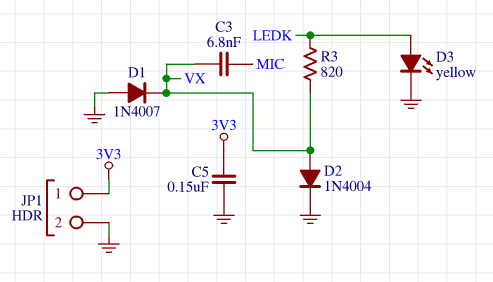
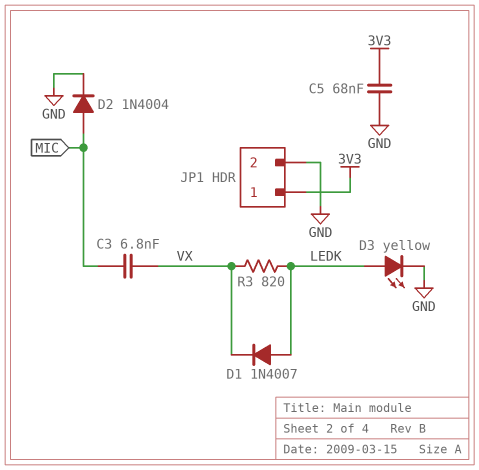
C5: 150nF (3V3, GND) -> 68nF (3V3, GND)
D1: diode 1N4007 (A GND, K VX) -> diode 1N4007 (A LEDK, K VX)
D2: diode 1N4004 (A VX, K GND) -> diode 1N4004 (A MIC, K GND)

